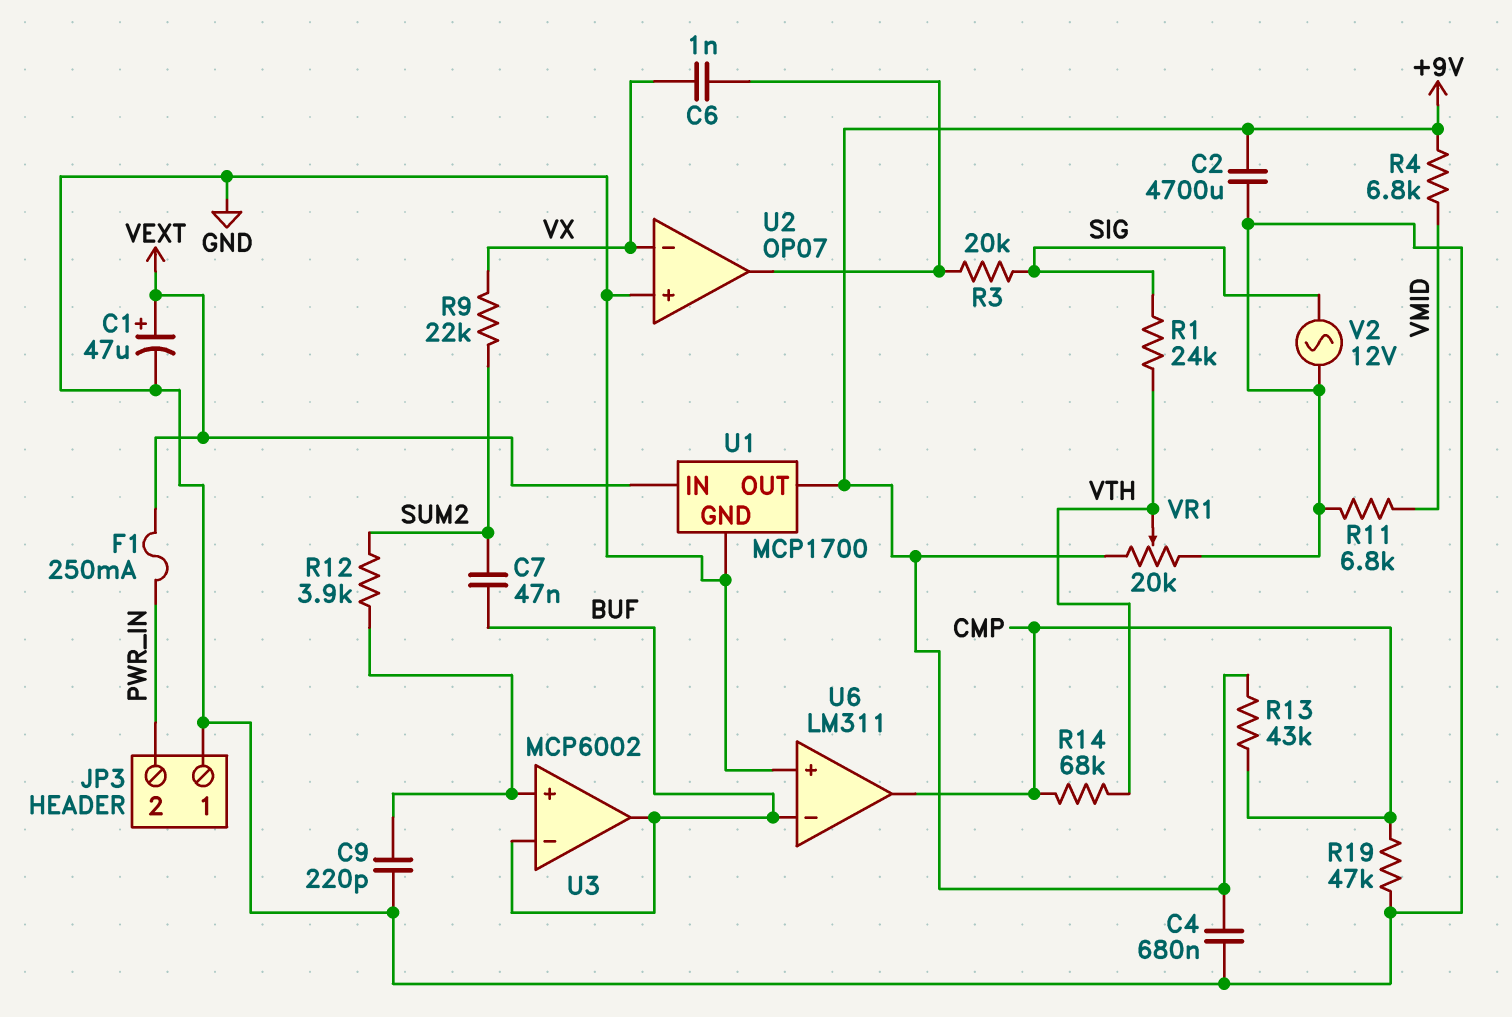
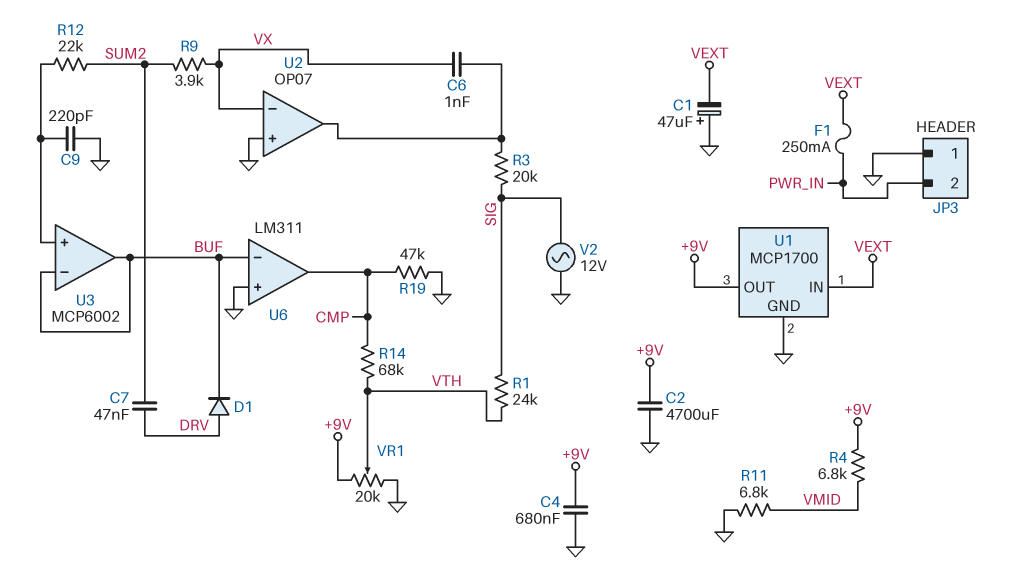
C1: 47uF (plus VEXT, minus GND) -> 47uF (plus GND, minus VEXT)
C7: 47nF (BUF, SUM2) -> 47nF (DRV, SUM2)
D1: none -> diode (A DRV, K BUF)
R9: 22k (SUM2, VX) -> 3.9k (SUM2, VX)
R12: 3.9k (SUM2, U3/in+) -> 22k (SUM2, U3/in+)
R13: 43k (+9V, CMP) -> none

